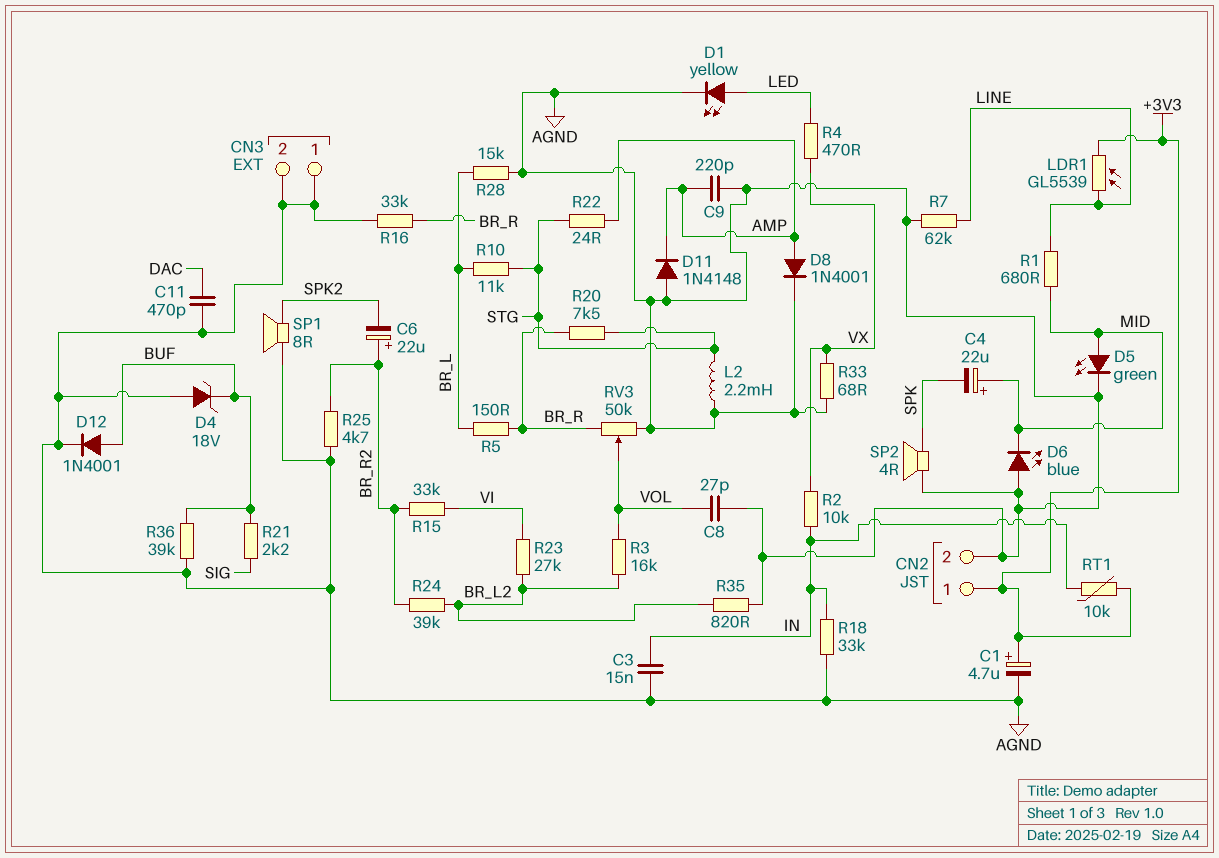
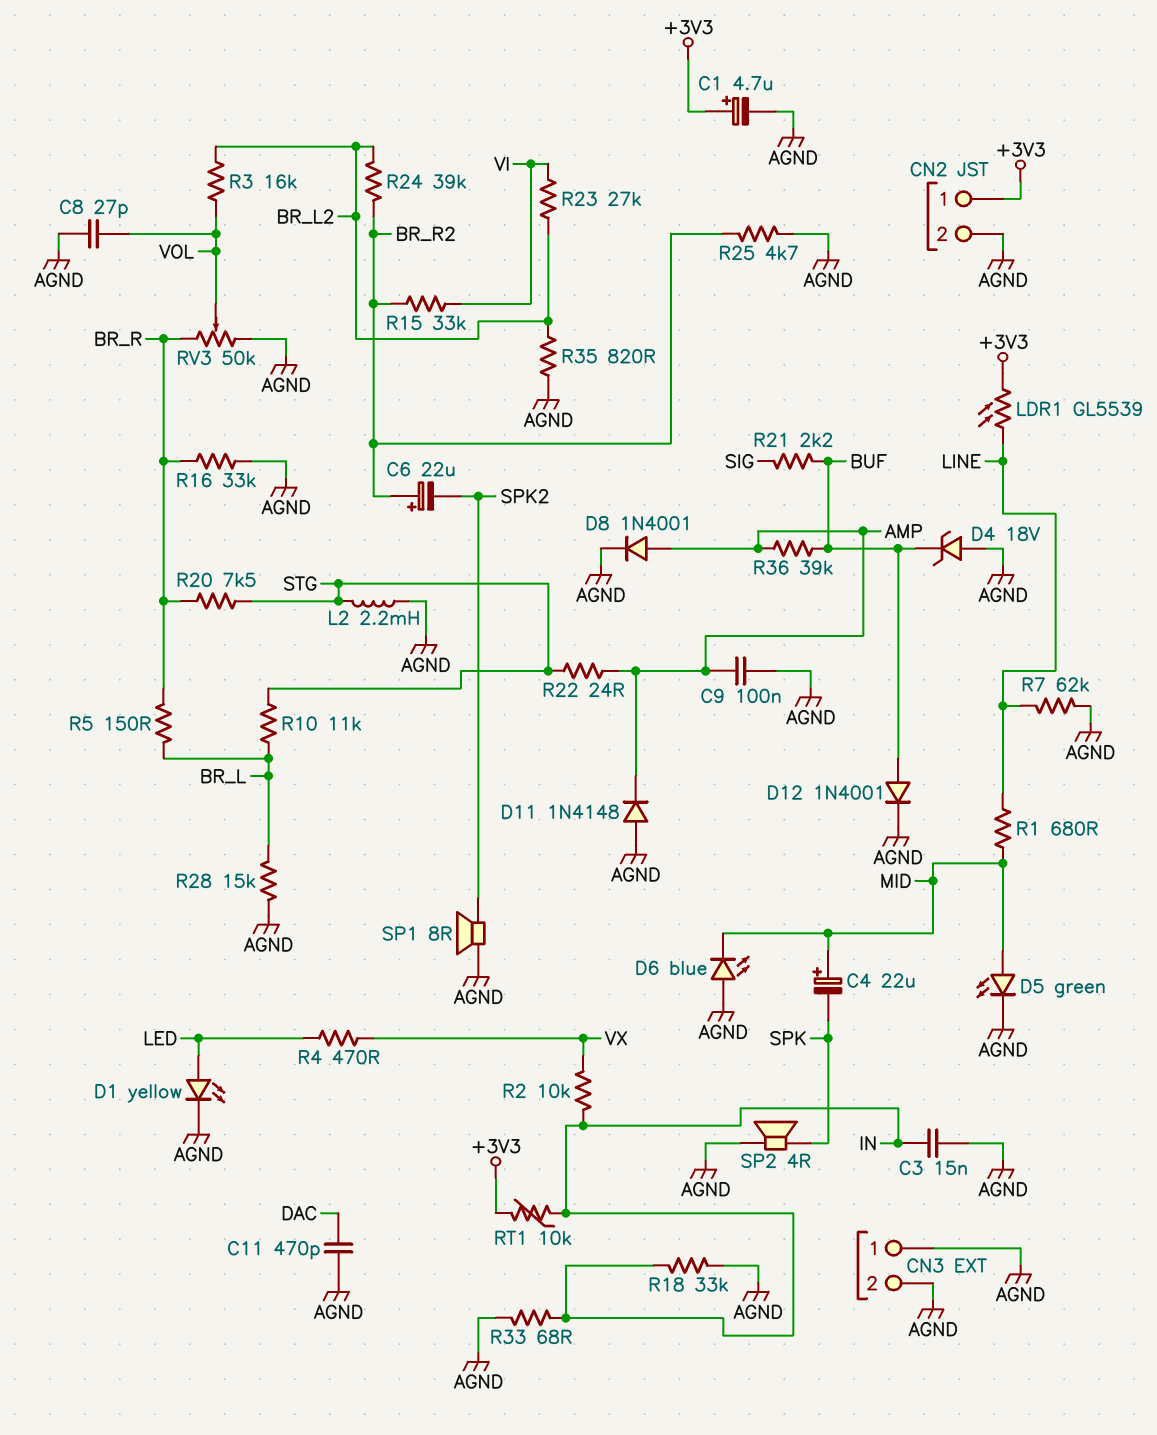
C9: 220pF (AGND, AMP) -> 100nF (AGND, AMP)
R33: 68 (AGND, VX) -> 68 (AGND, IN)
R36: 39k (AGND, BUF) -> 39k (AMP, BUF)

